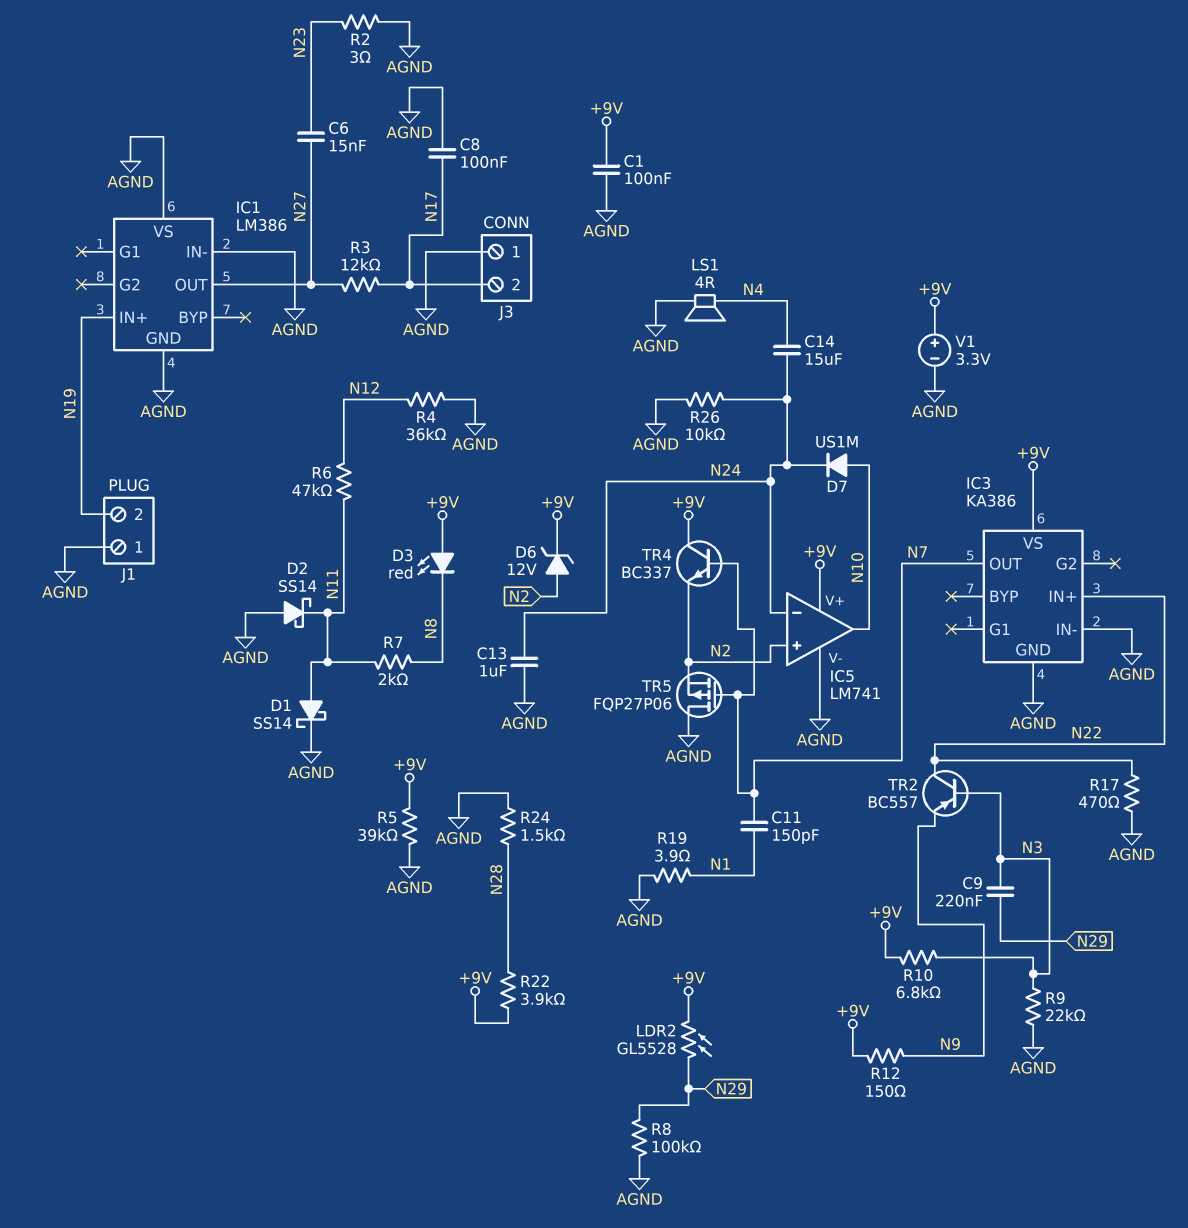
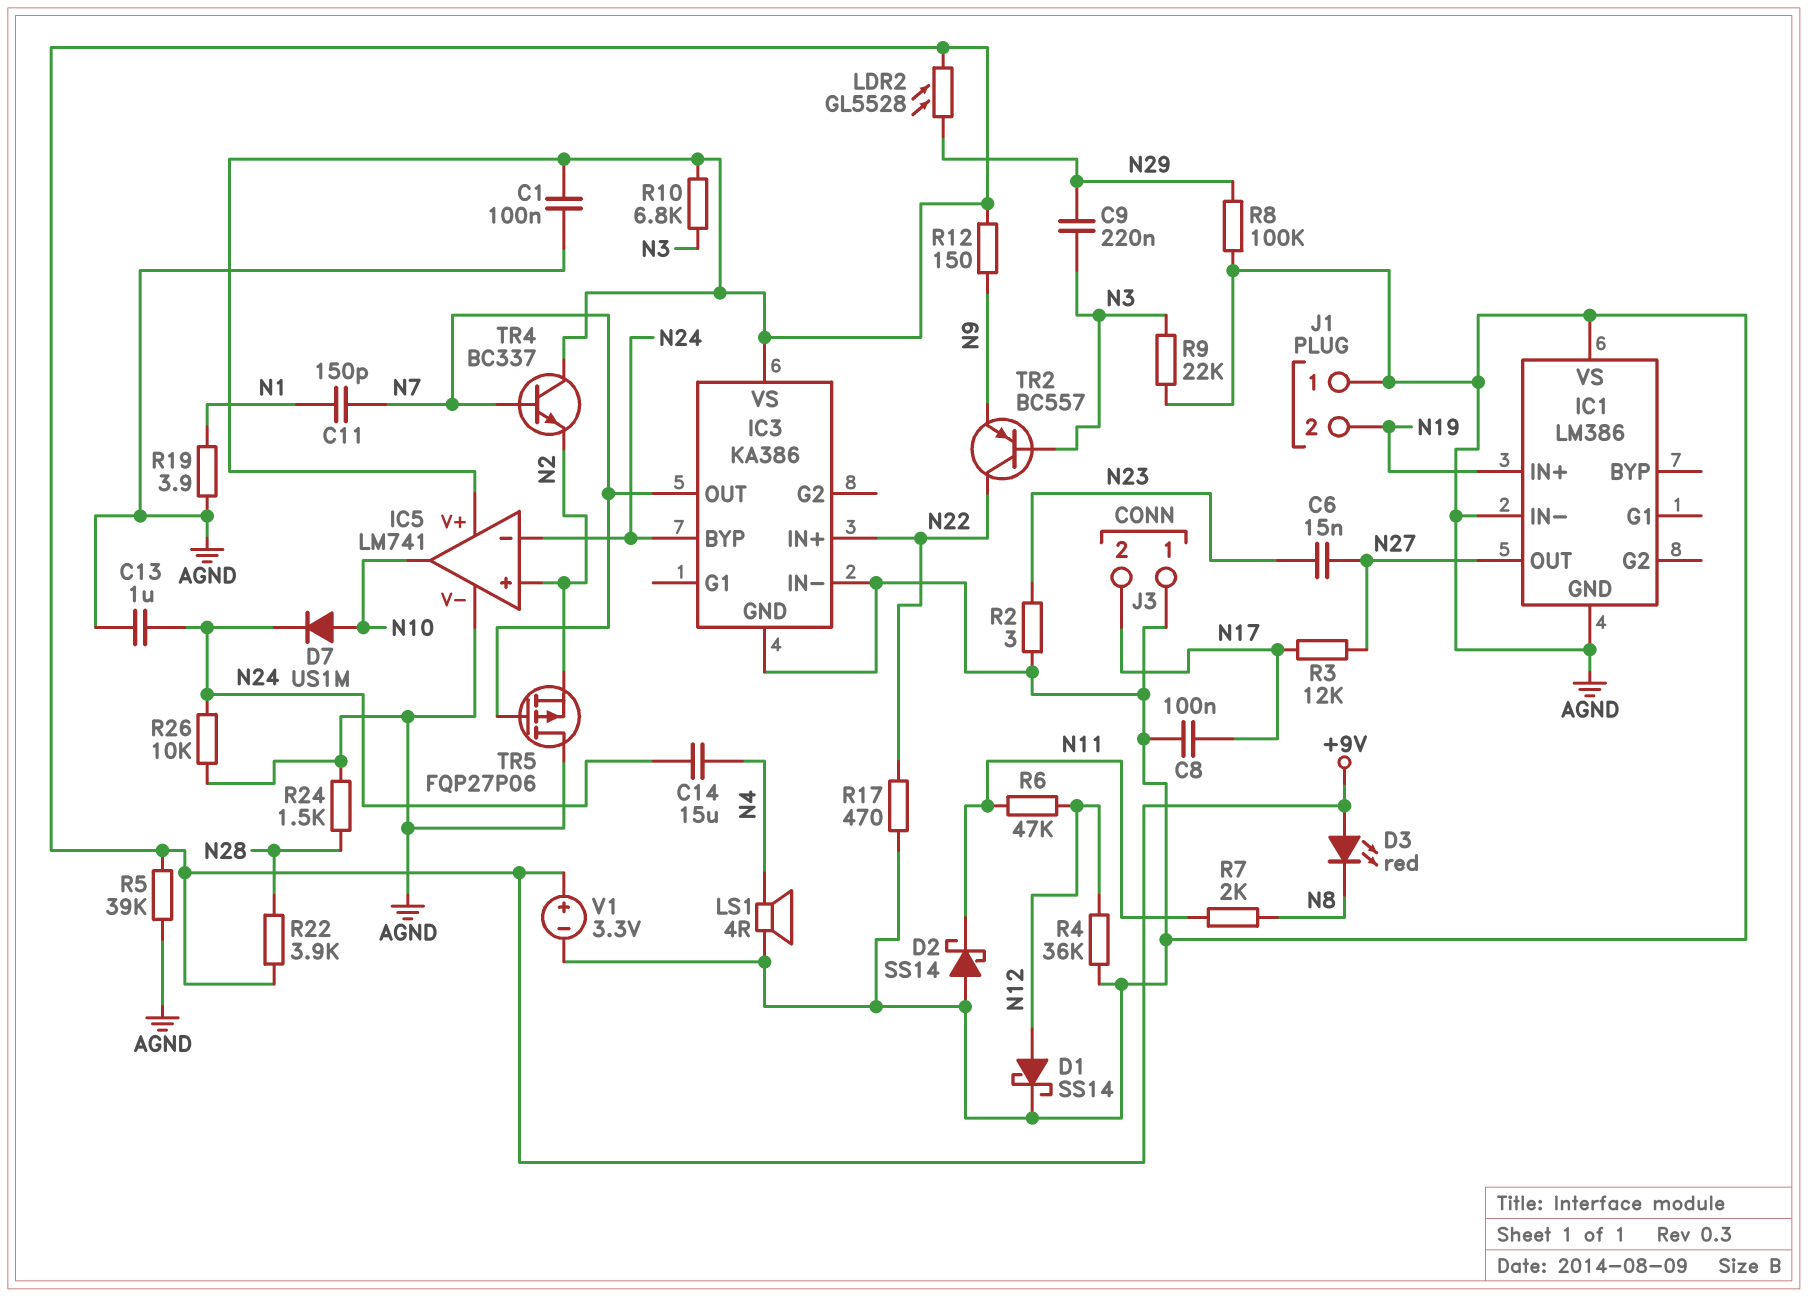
D1: schottky SS14 (A N11, K AGND) -> schottky SS14 (A N12, K AGND)
D6: zener 12V (A N2, K +9V) -> none
IC3 pin BYP: none -> N24

